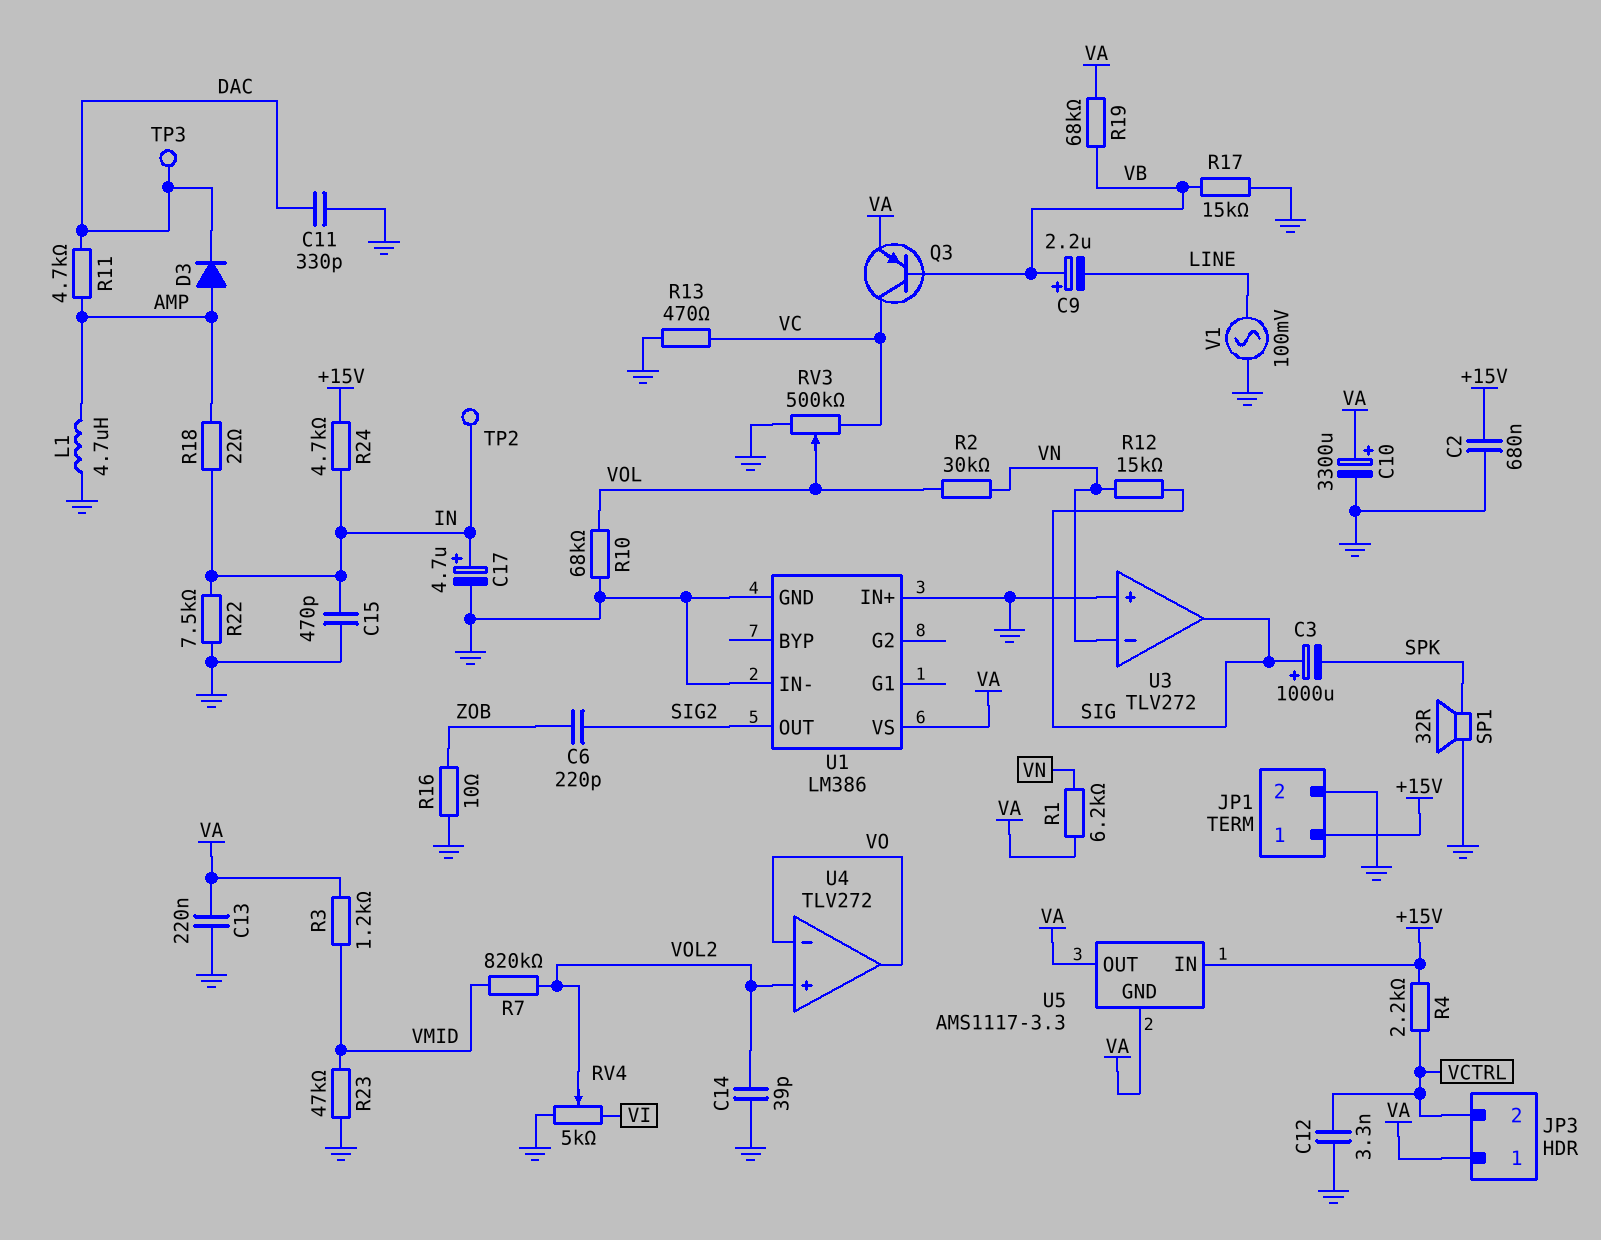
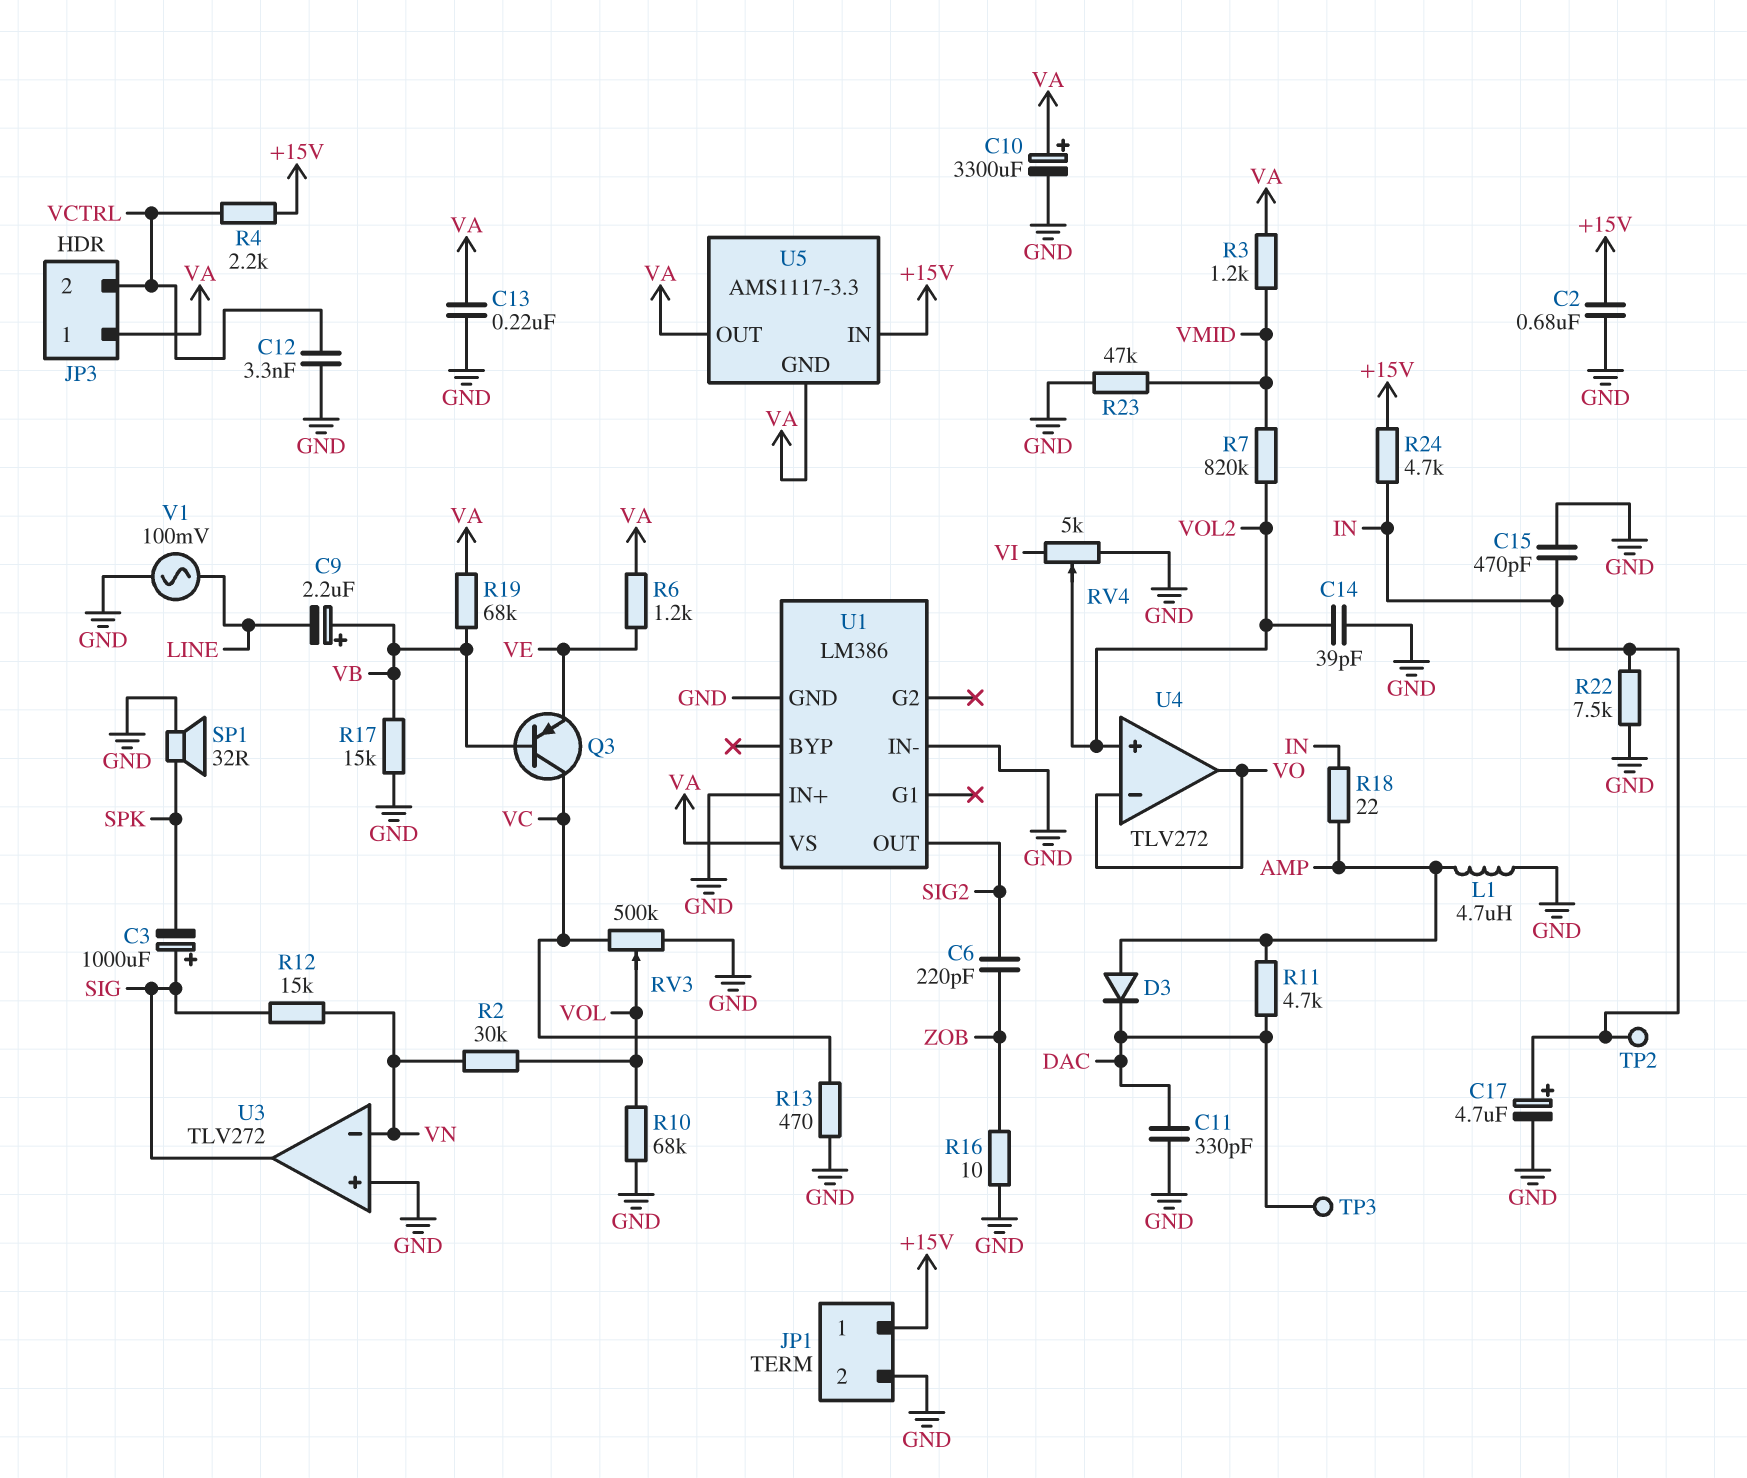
Q3: PNP (B VB, C VC, E VA) -> PNP (B VB, C VC, E VE)
R1: 6.2k (VA, VN) -> none
R6: none -> 1.2k (VA, VE)

